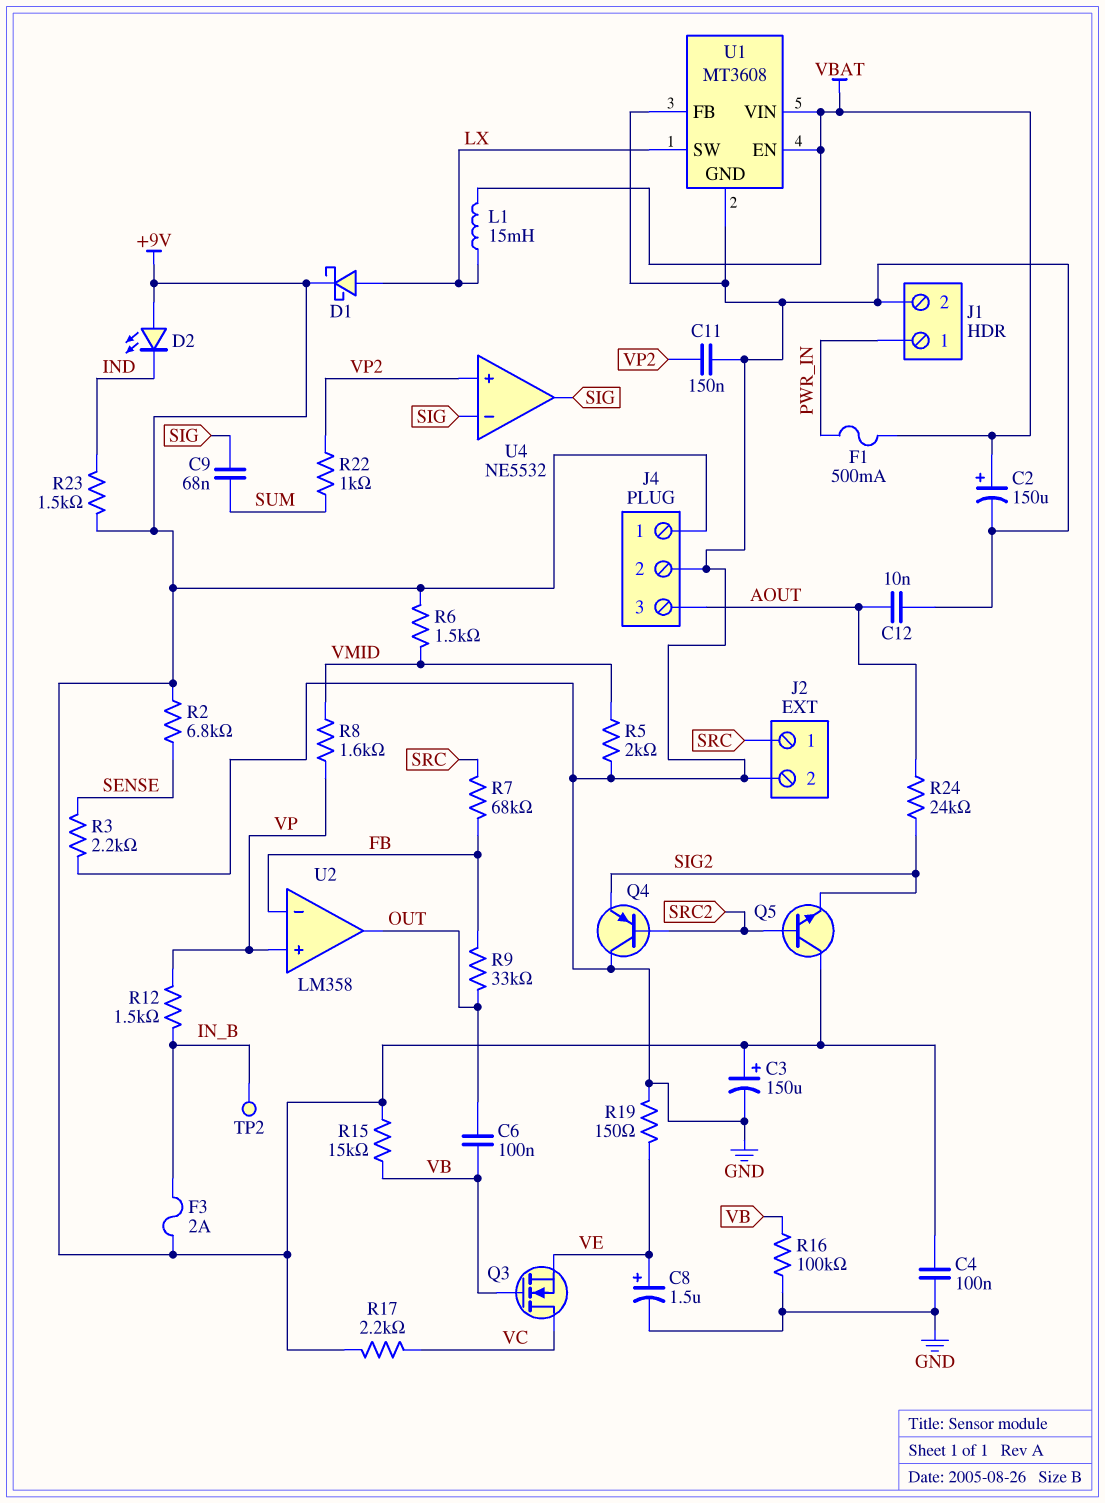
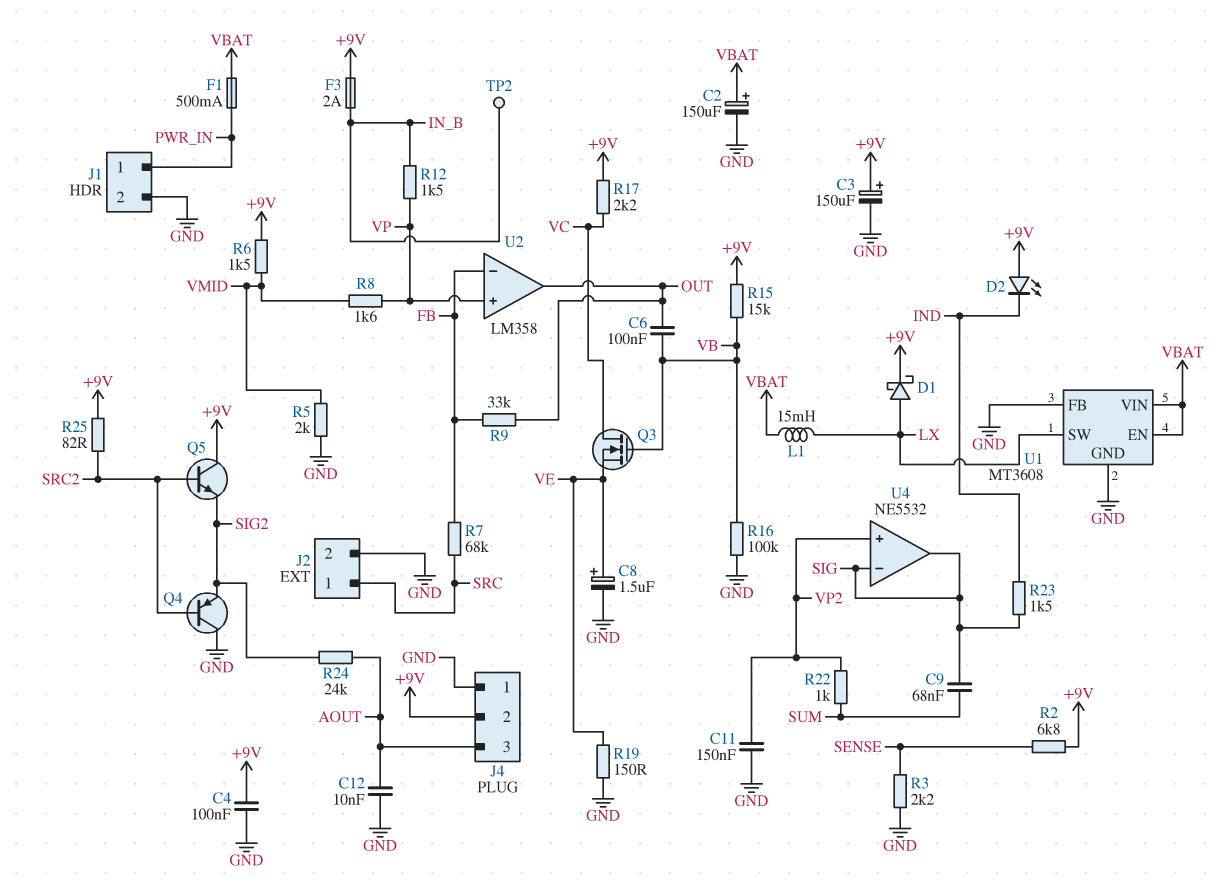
J4 pin 1: +9V -> GND
J4 pin 2: GND -> +9V
R23: 1.5k (+9V, IND) -> 1.5k (IND, SIG)
R25: none -> 82 (+9V, SRC2)

